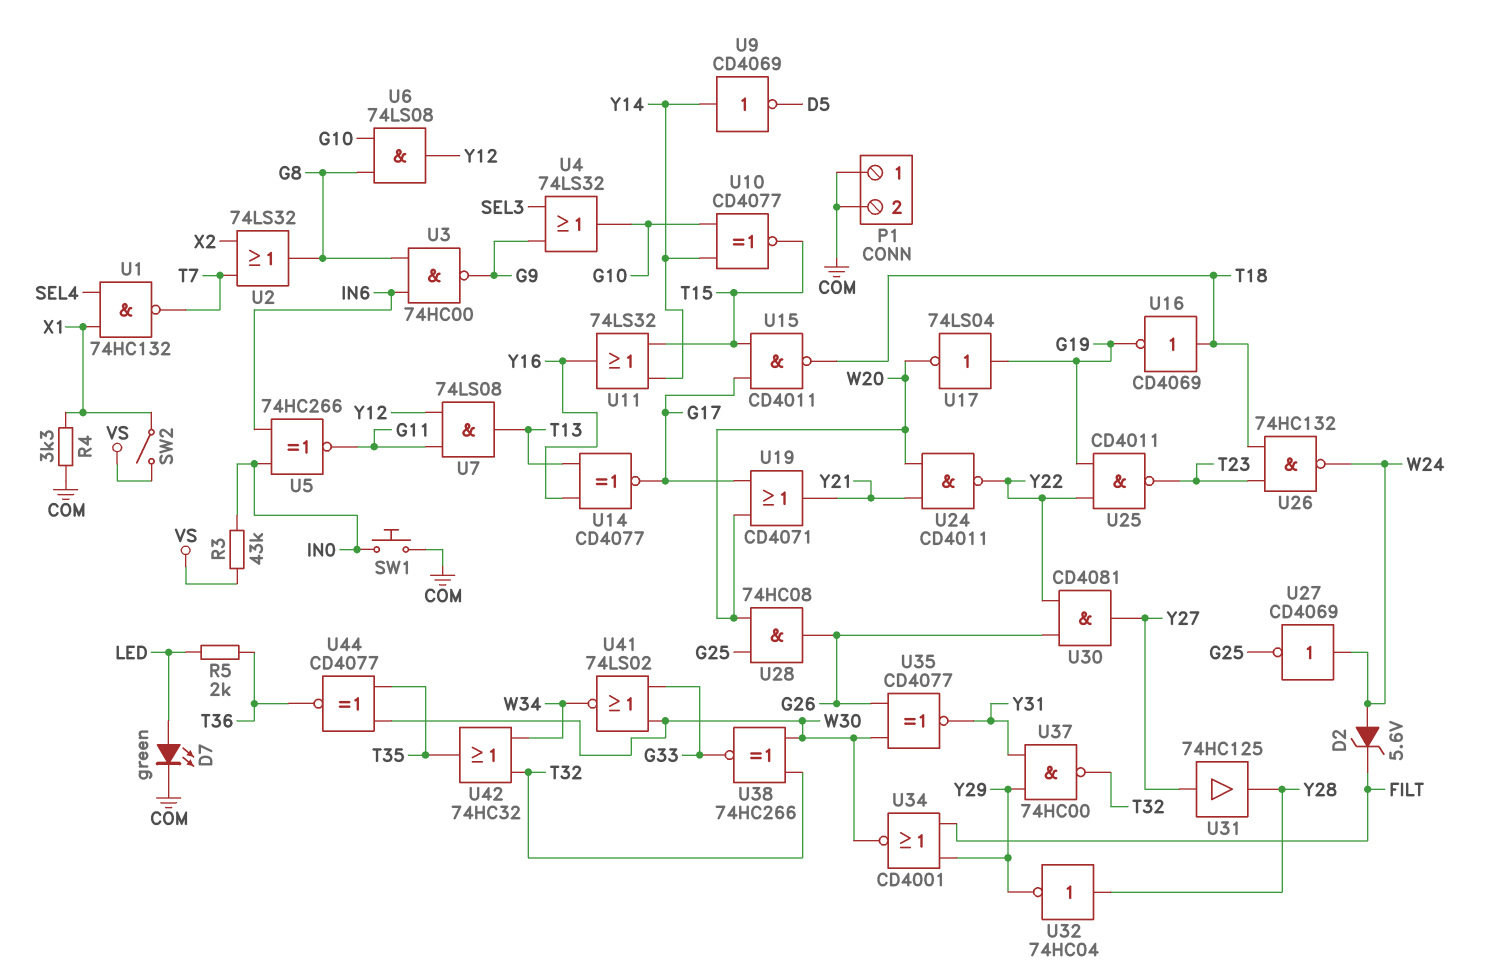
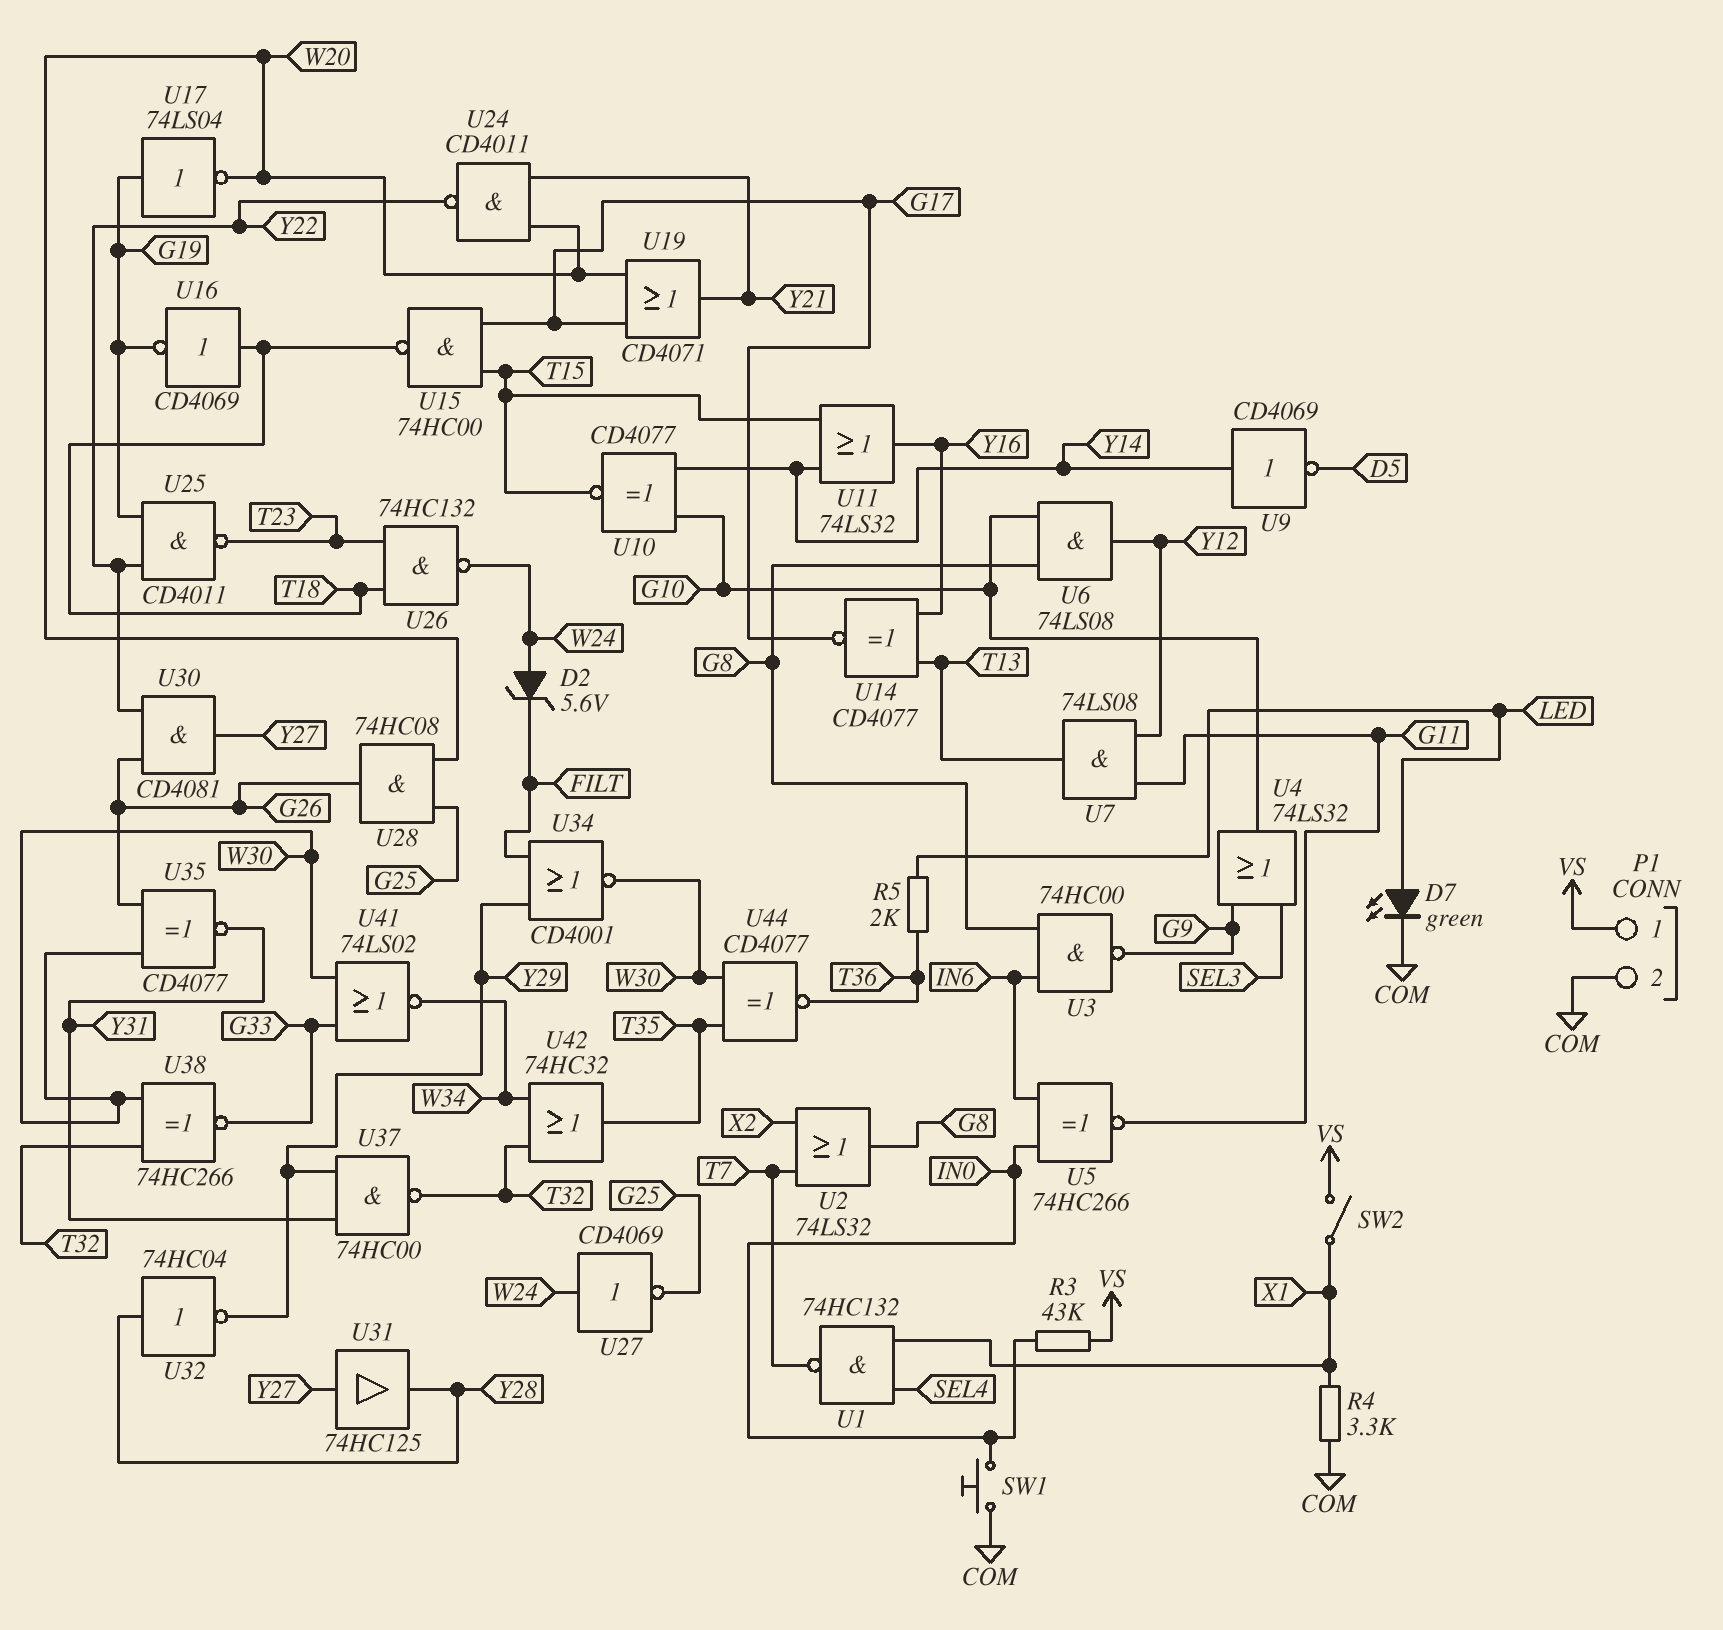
P1 pin 1: COM -> VS
U15: NAND CD4011 (in G17, in T15, out T18) -> NAND 74HC00 (in G17, in T15, out T18)

